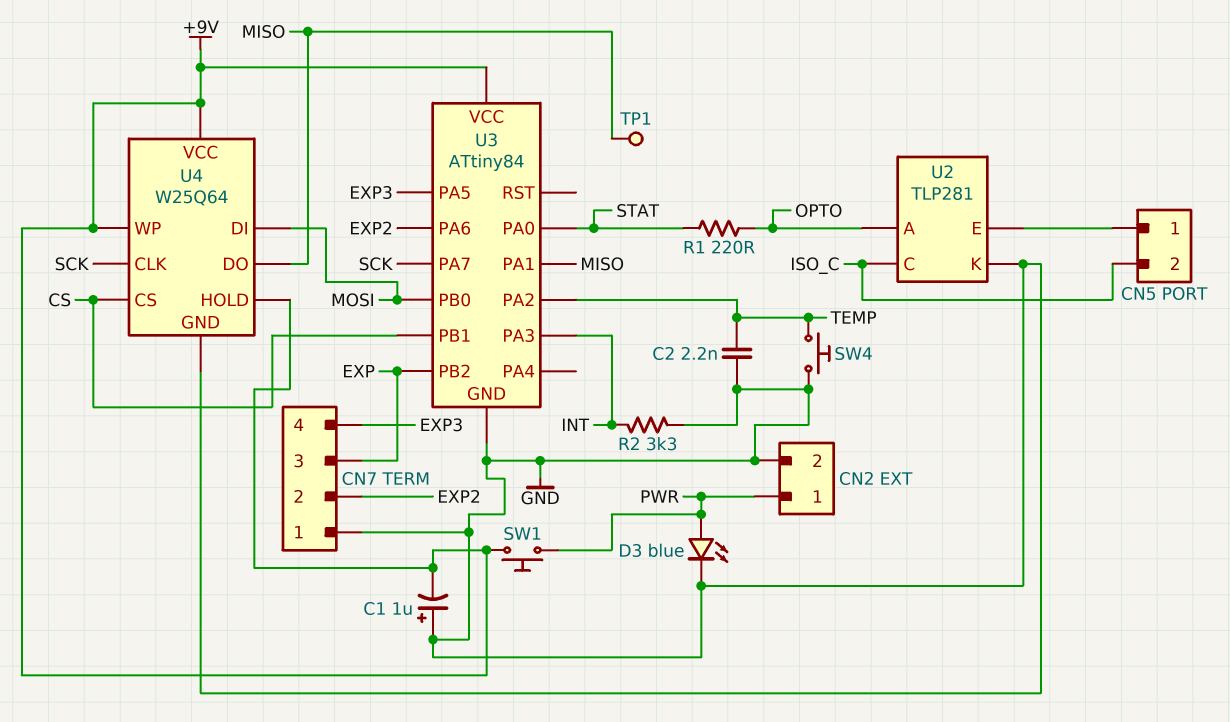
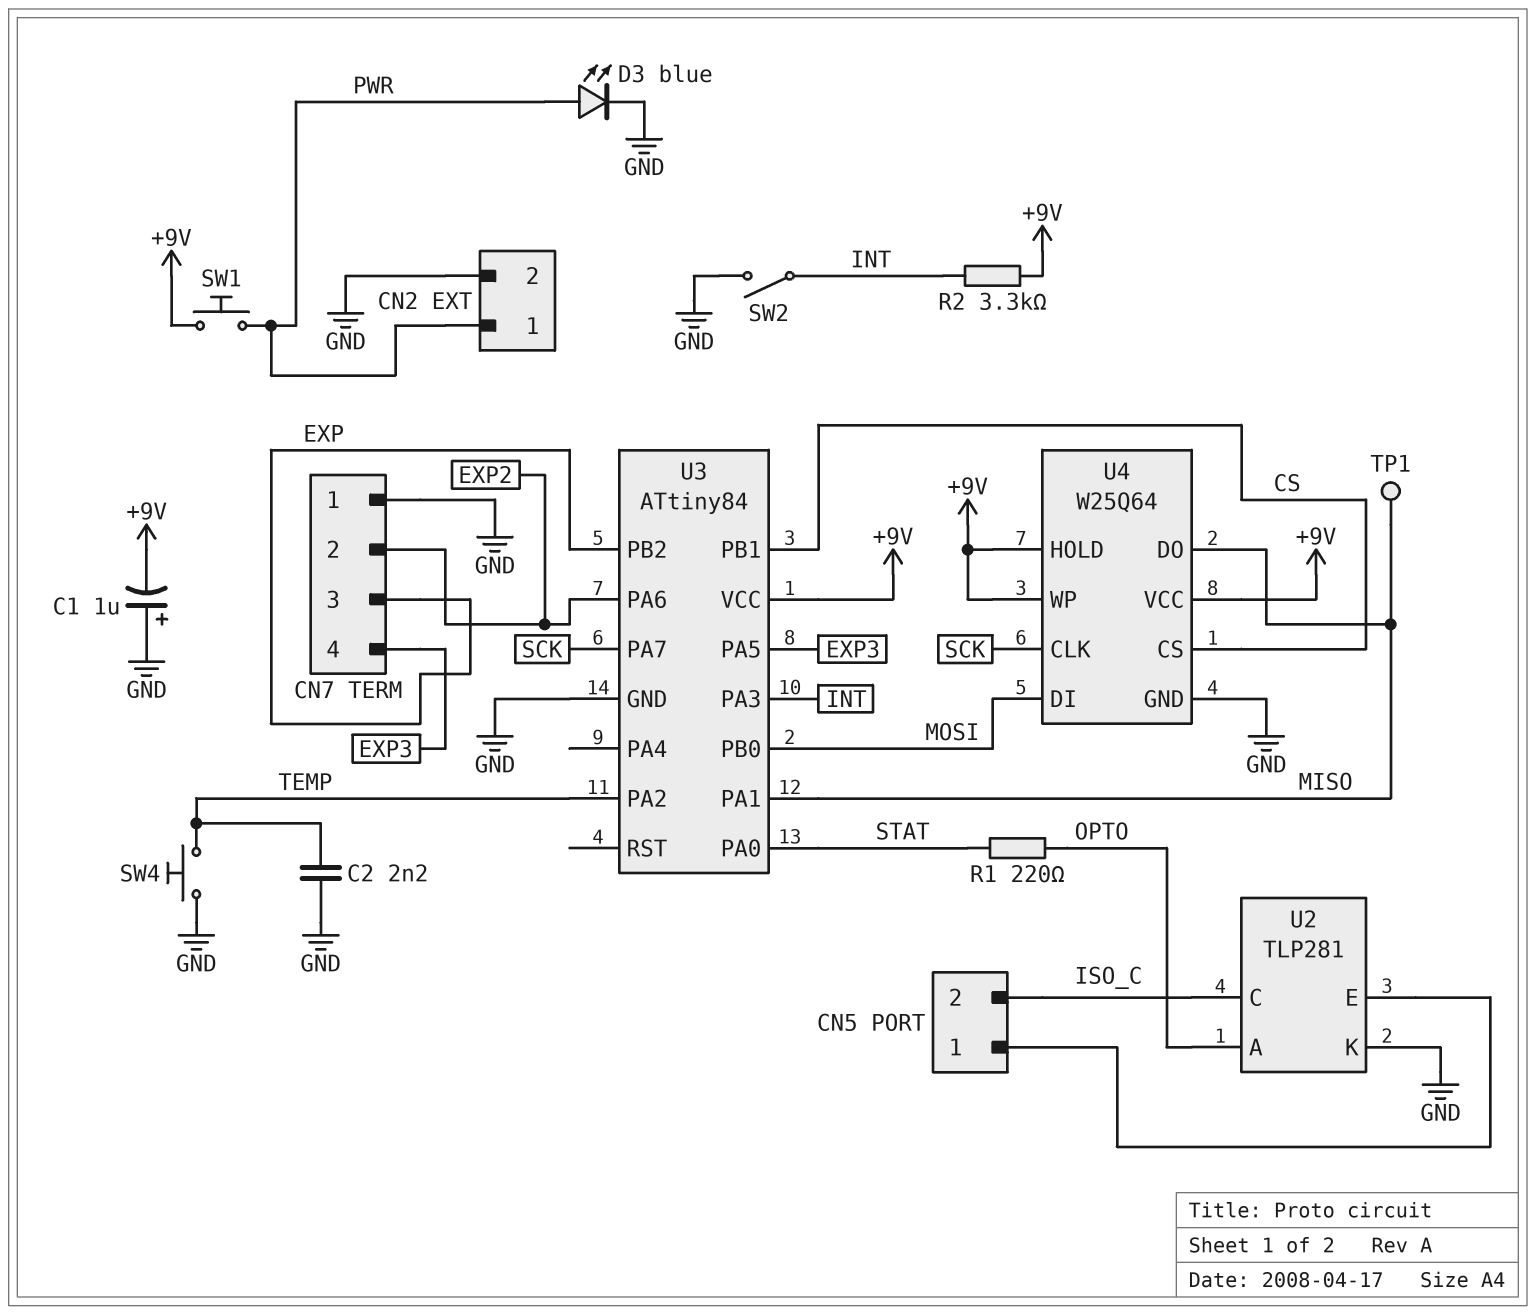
R2: 3.3k (GND, INT) -> 3.3k (+9V, INT)
SW2: none -> switch (GND, INT)

